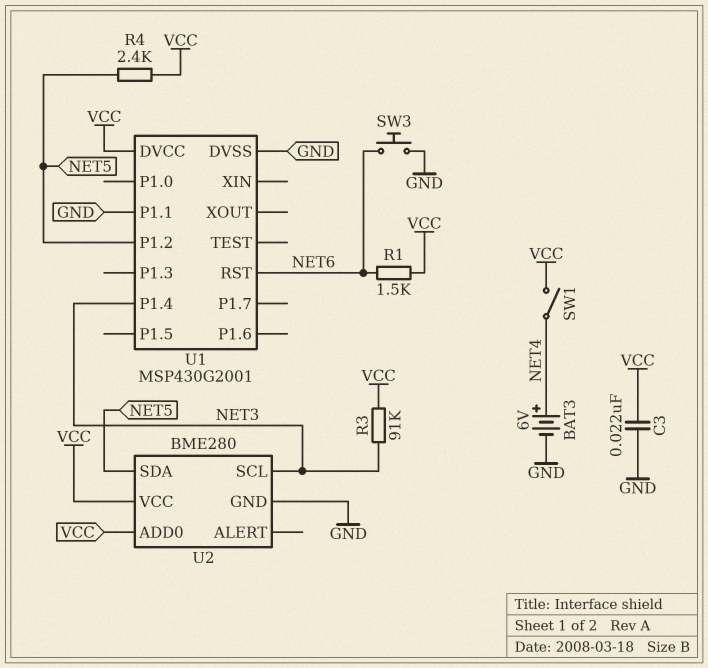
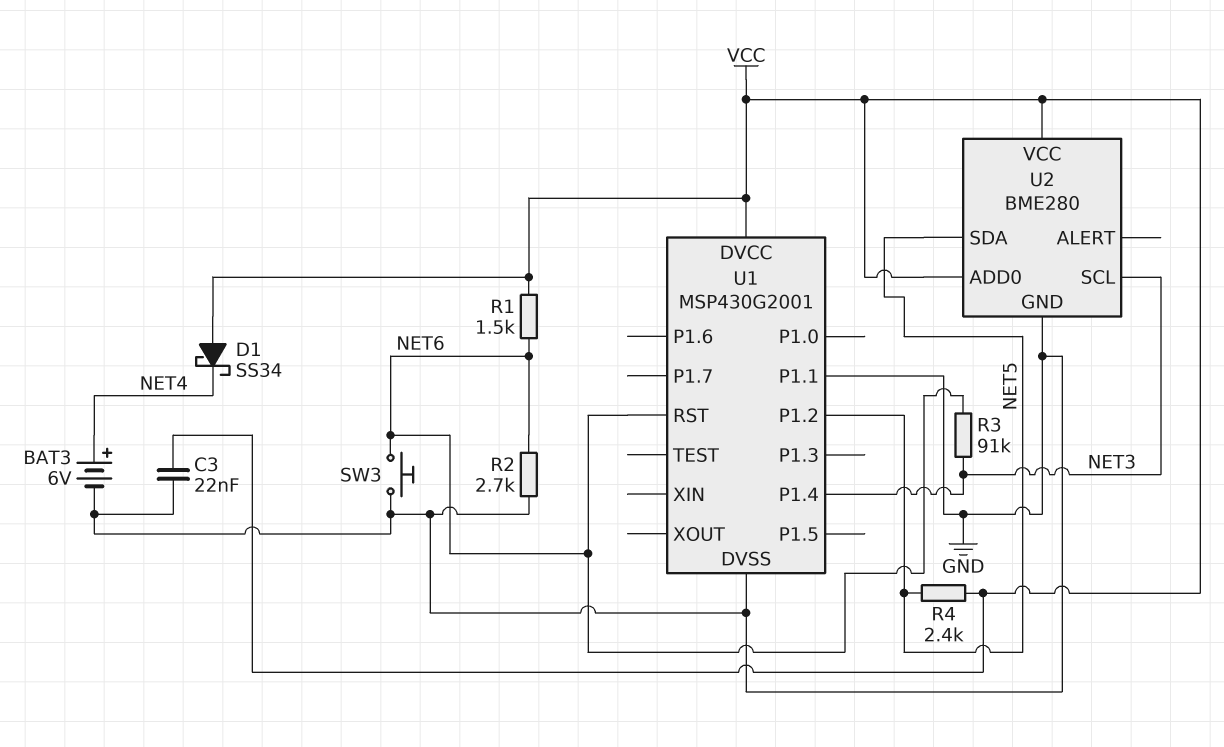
D1: none -> schottky SS34 (A VCC, K NET4)
R2: none -> 2.7k (GND, NET6)
R3: 91k (NET3, VCC) -> 91k (NET3, NET6)
SW1: switch (NET4, VCC) -> none

